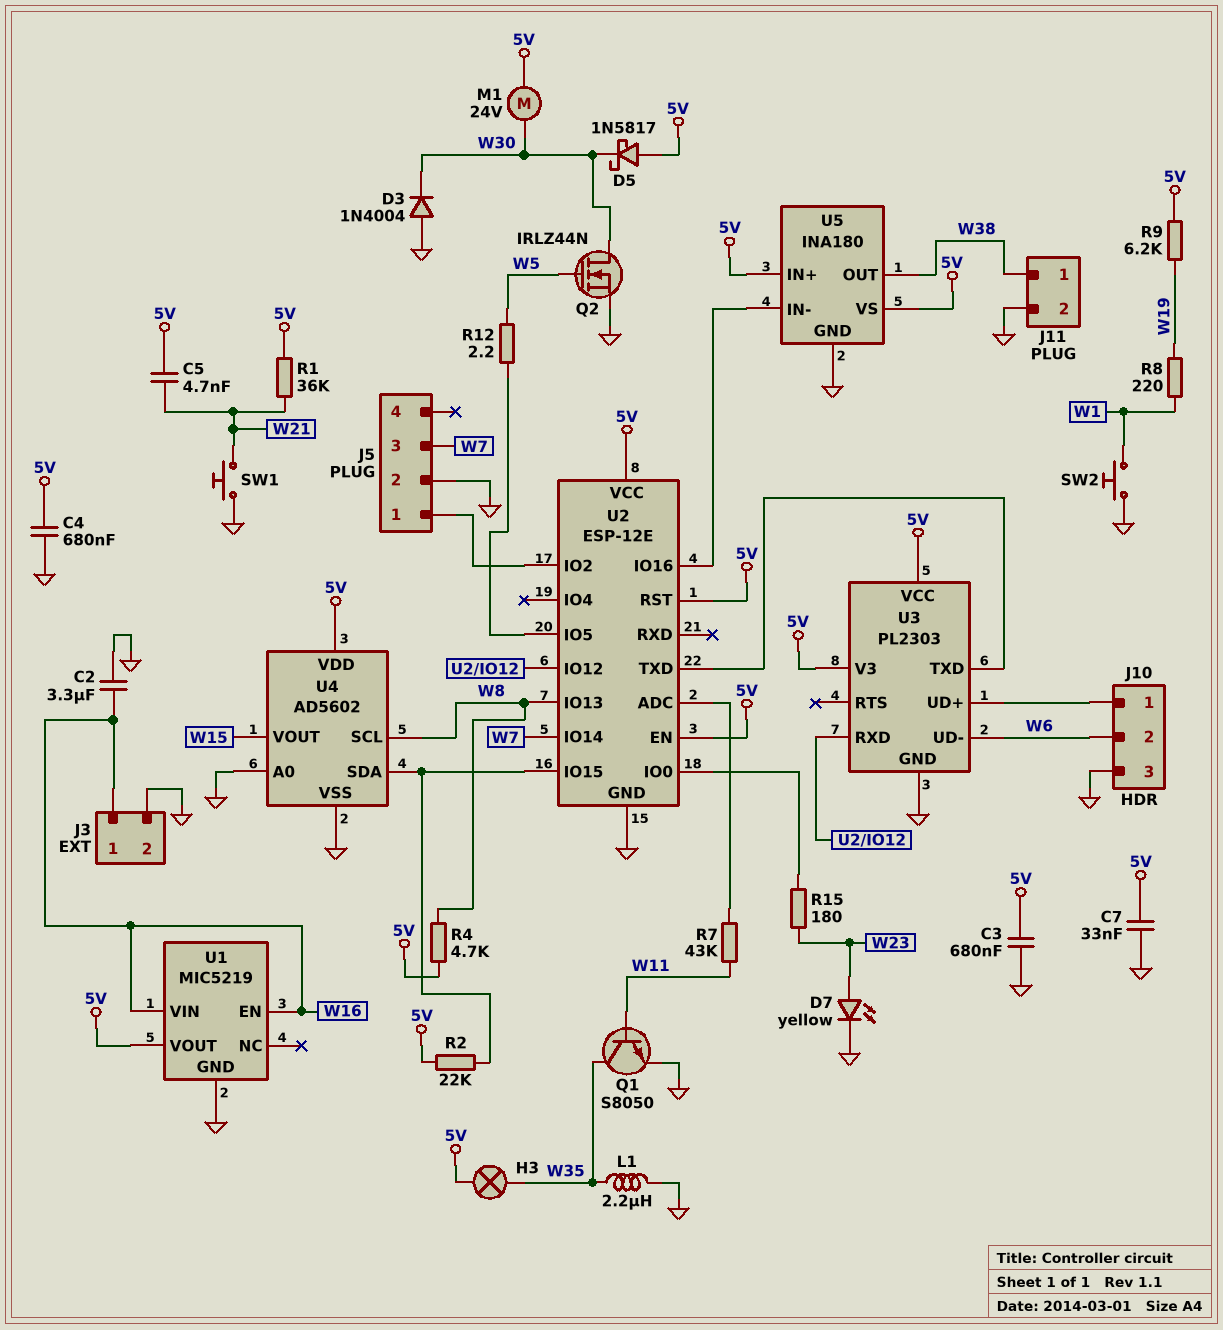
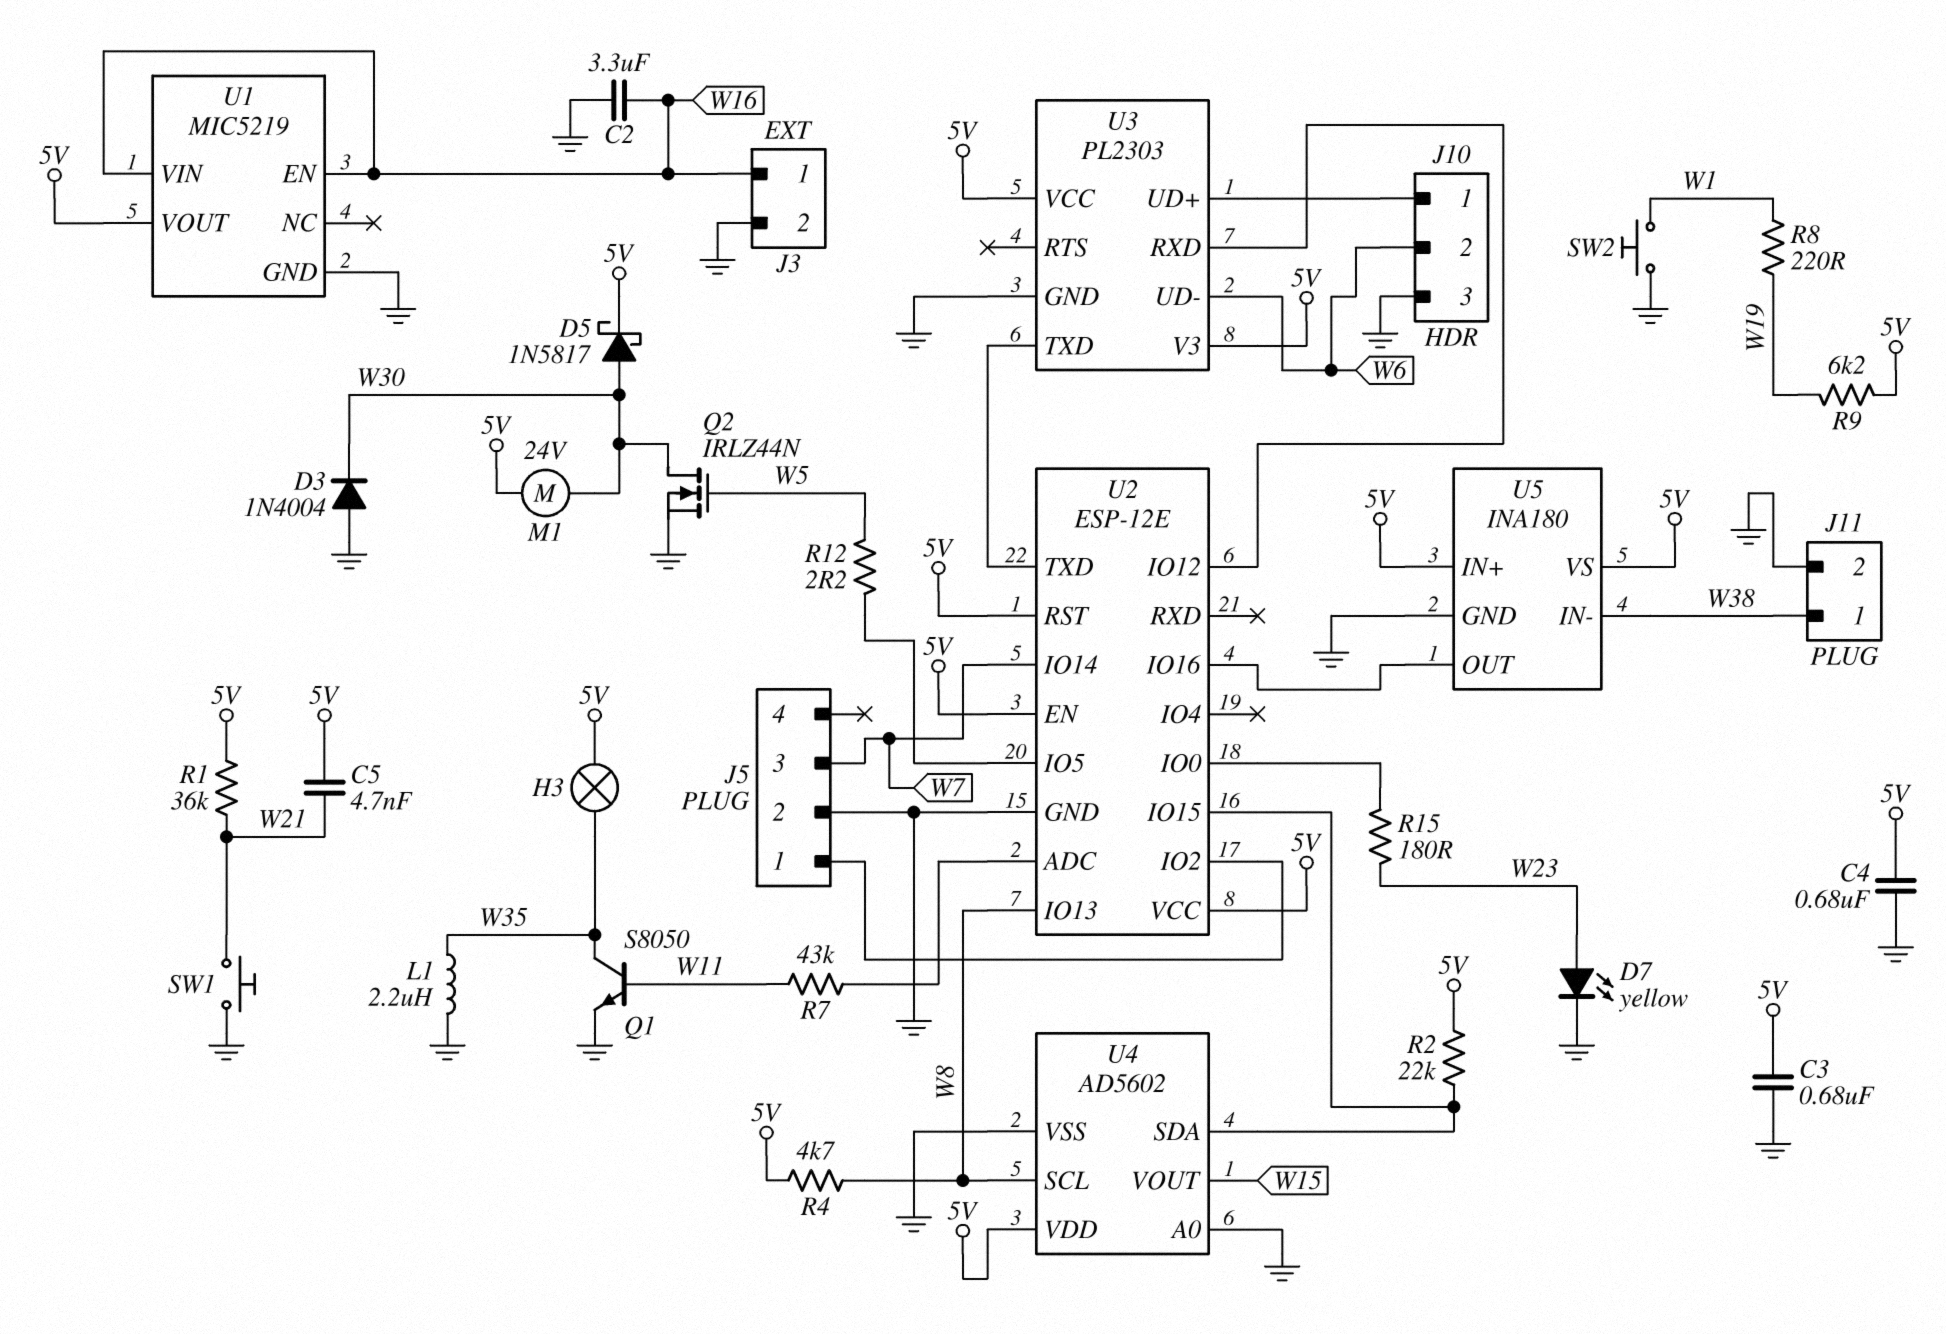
C7: 33nF (5V, GND) -> none
D5: schottky 1N5817 (A 5V, K W30) -> schottky 1N5817 (A W30, K 5V)
U5 pin IN-: U2/IO16 -> W38
U5 pin OUT: W38 -> U2/IO16

